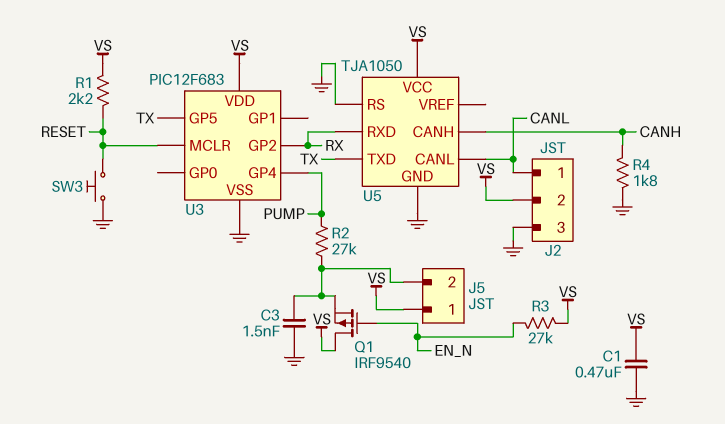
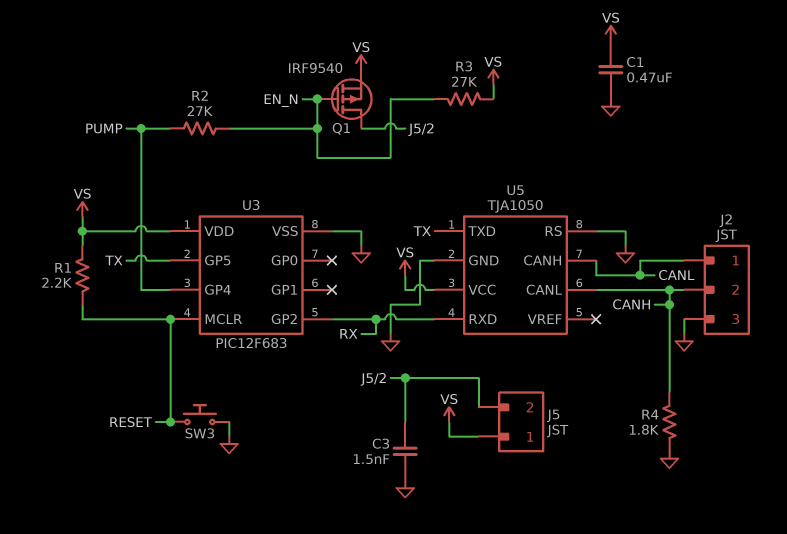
J2 pin 2: VS -> CANH
Q1: PMOS IRF9540 (G EN_N, D VS, S J5/2) -> PMOS IRF9540 (G EN_N, D J5/2, S VS)
R2: 27k (J5/2, PUMP) -> 27k (EN_N, PUMP)
U5 pin CANH: CANH -> CANL
U5 pin CANL: CANL -> CANH

